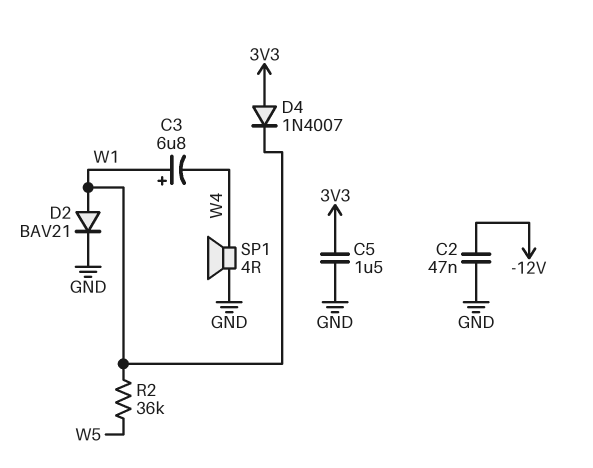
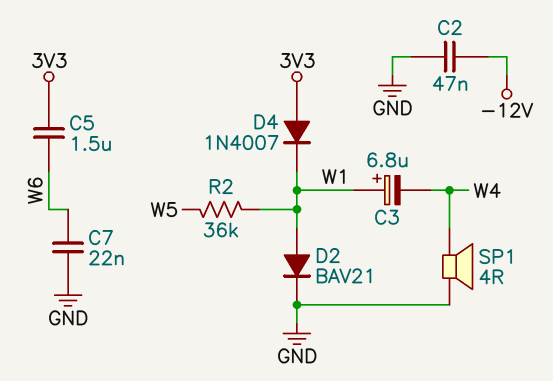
C5: 1.5uF (3V3, GND) -> 1.5uF (3V3, W6)
C7: none -> 22nF (GND, W6)

